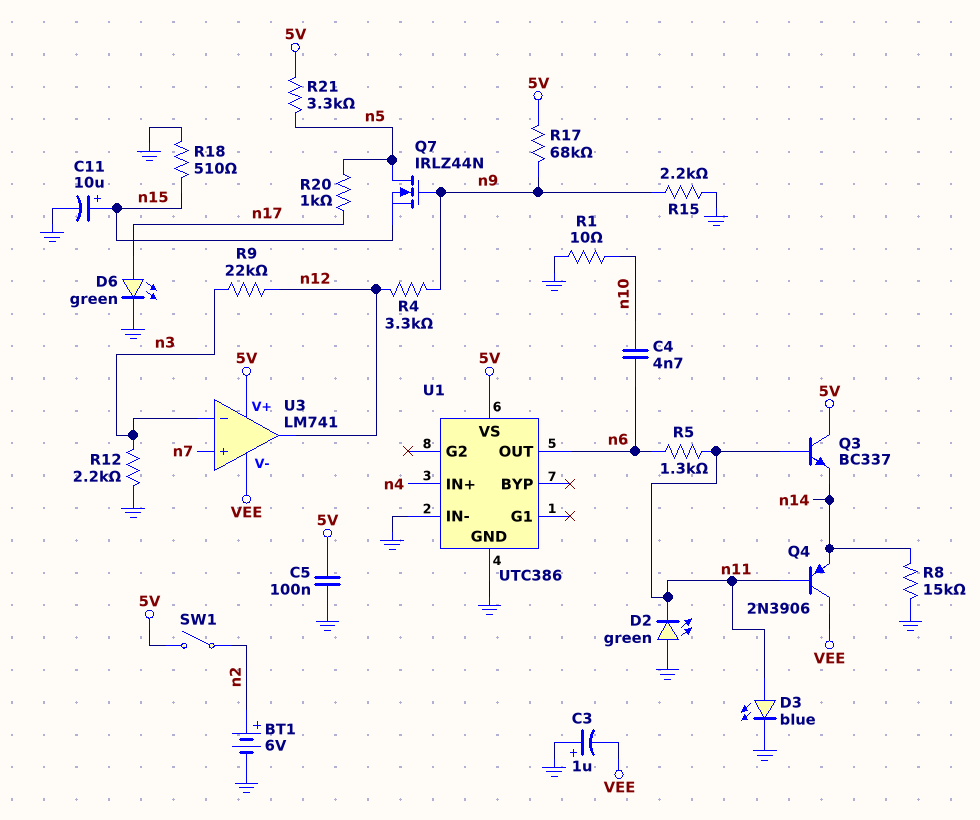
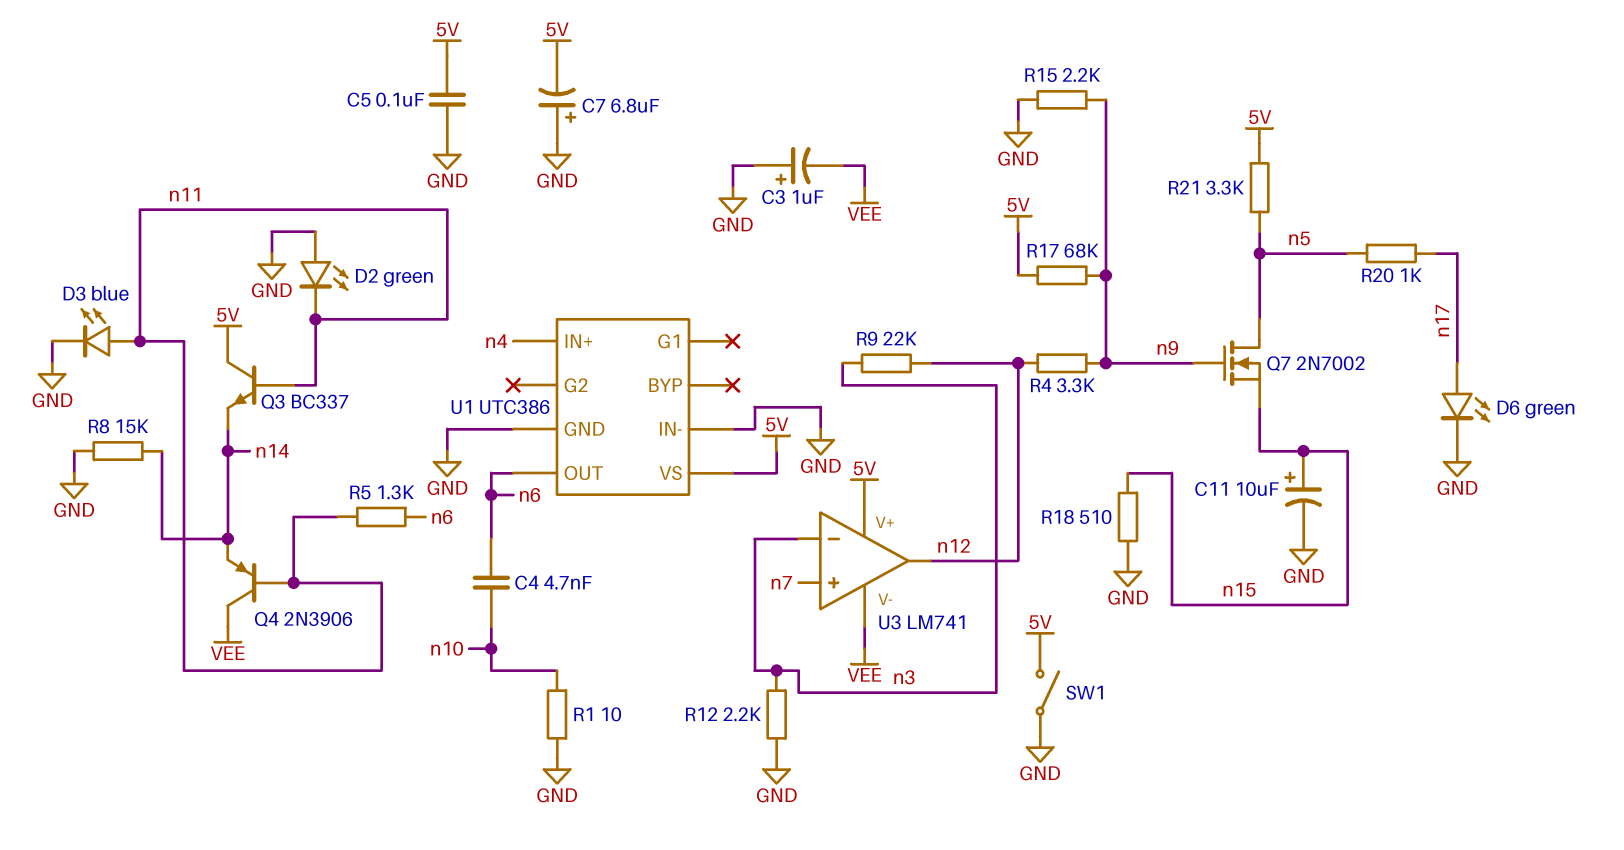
BT1: 6V (plus n2, minus GND) -> none
C7: none -> 6.8uF (plus GND, minus 5V)
Q7: NMOS IRLZ44N (G n9, D n5, S n15) -> NMOS 2N7002 (G n9, D n5, S n15)
SW1: switch (5V, n2) -> switch (5V, GND)

